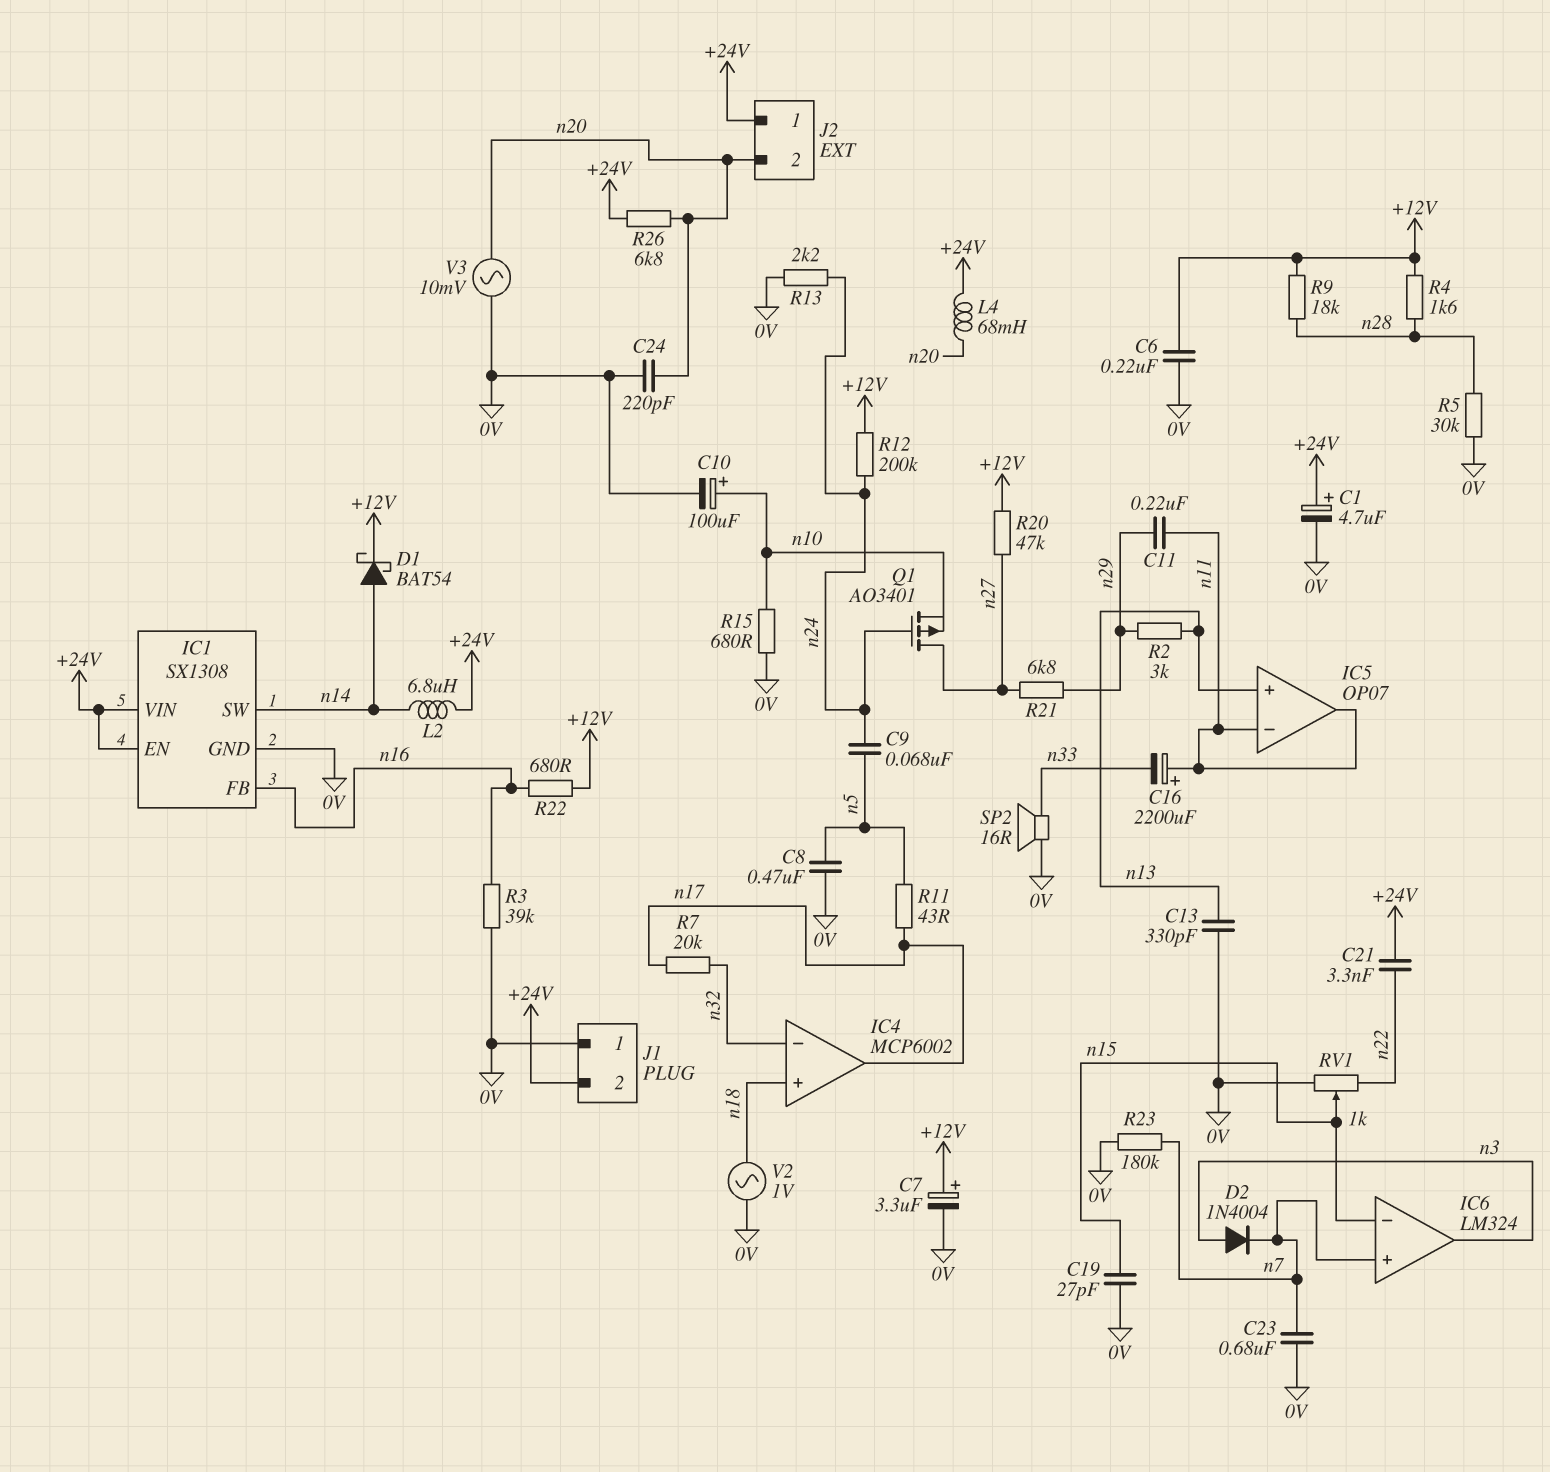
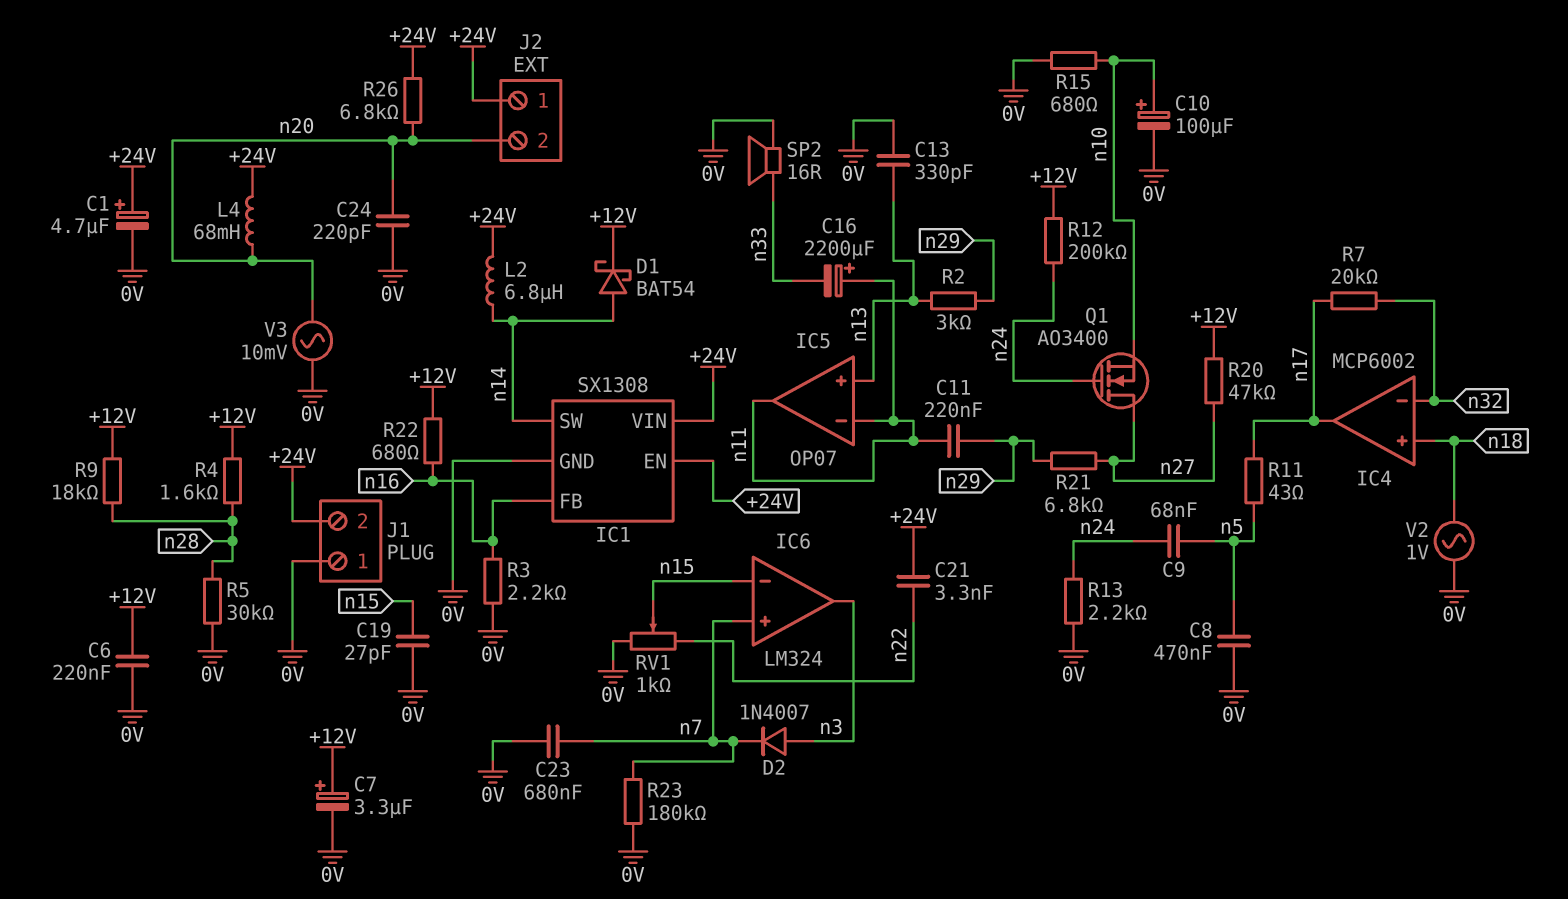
D2: diode 1N4004 (A n3, K n7) -> diode 1N4007 (A n3, K n7)
Q1: PMOS AO3401 (G n24, D n27, S n10) -> NMOS AO3400 (G n24, D n27, S n10)
R3: 39k (0V, n16) -> 2.2k (0V, n16)

